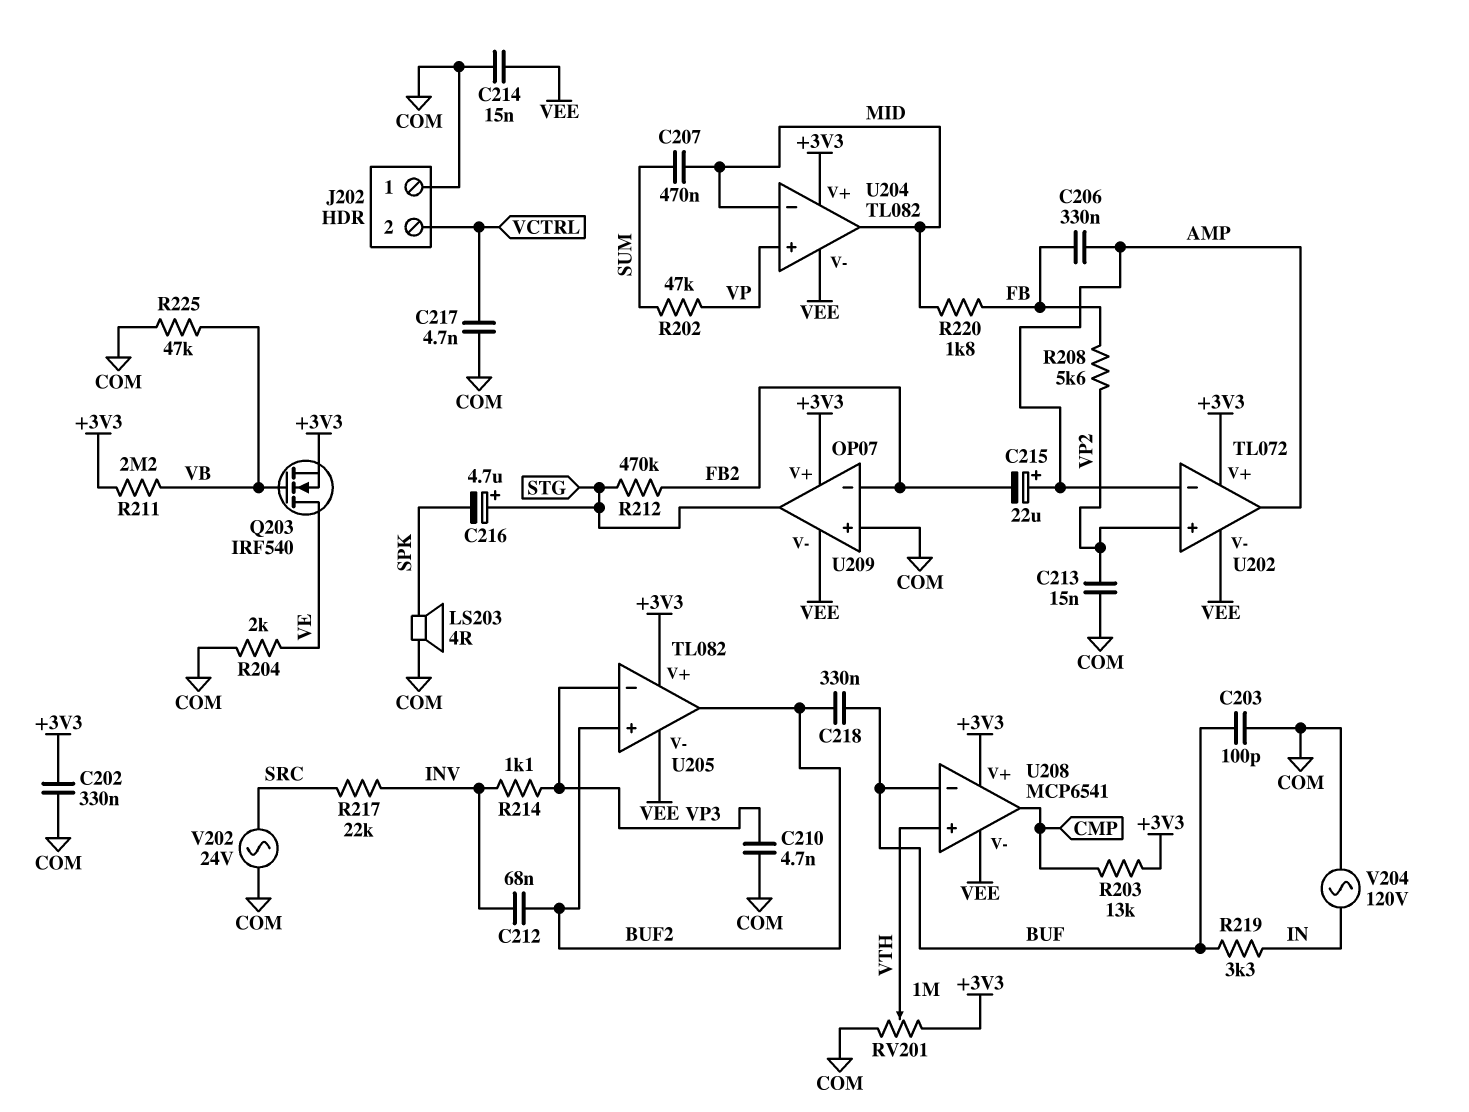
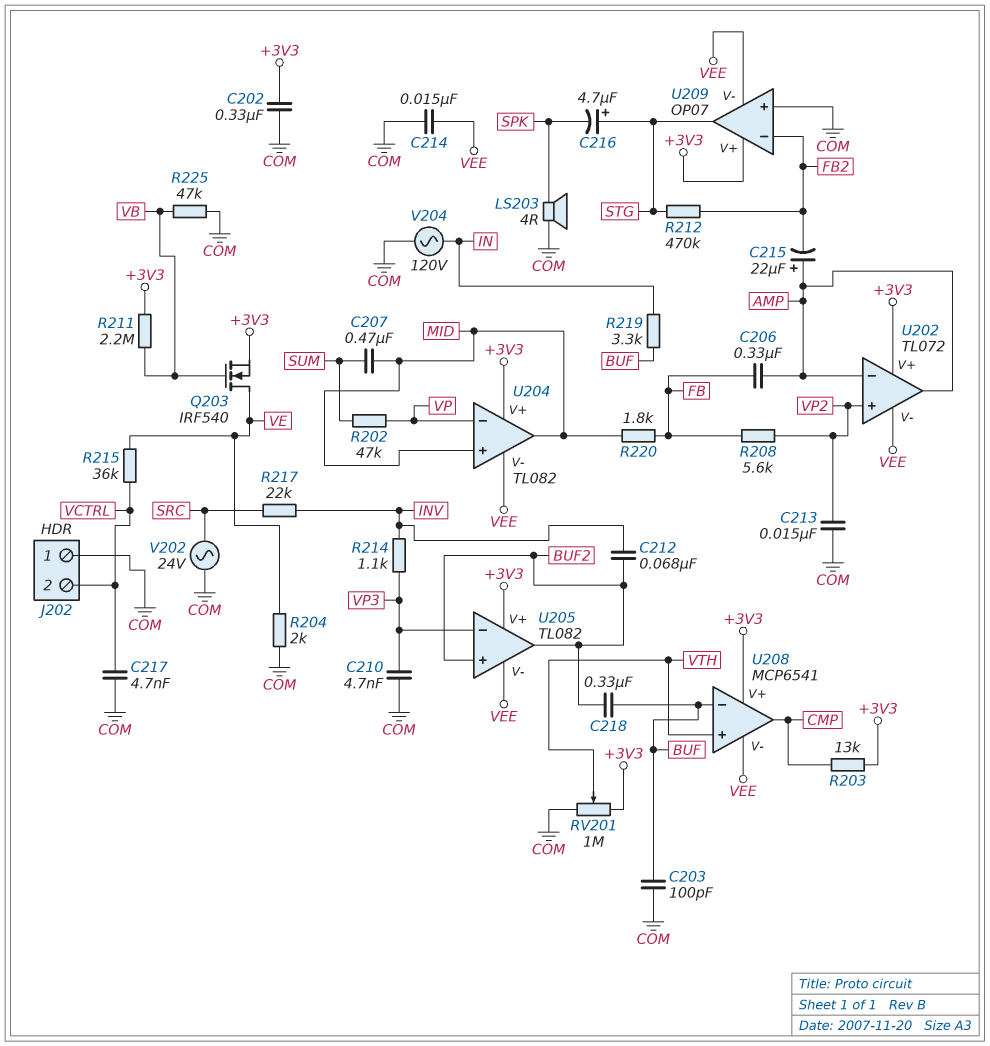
R215: none -> 36k (VCTRL, VE)
U204 pin in+: VP -> MID
U204 pin in-: MID -> VP

